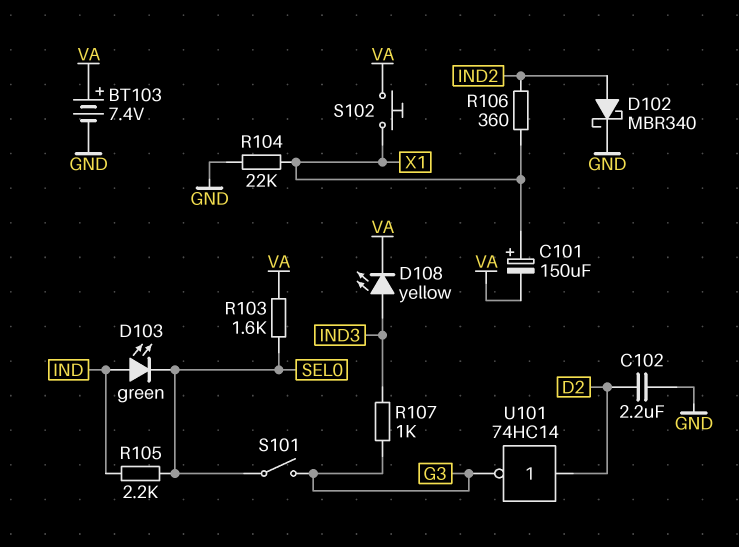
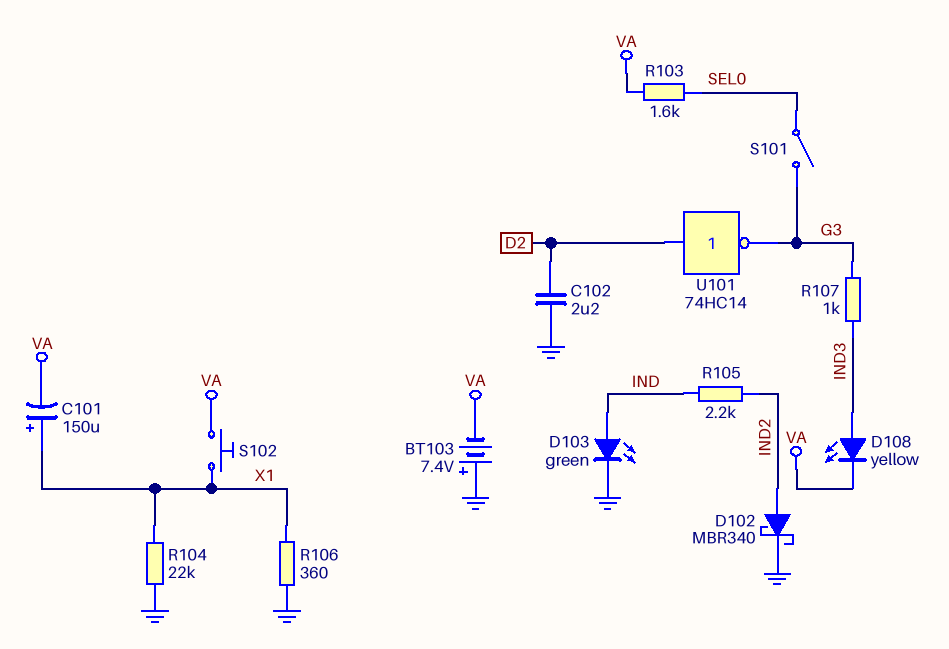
BT103: 7.4V (plus VA, minus GND) -> 7.4V (plus GND, minus VA)
D103: LED green (A IND, K SEL0) -> LED green (A IND, K GND)
R105: 2.2k (IND, SEL0) -> 2.2k (IND, IND2)
R106: 360 (IND2, X1) -> 360 (GND, X1)

